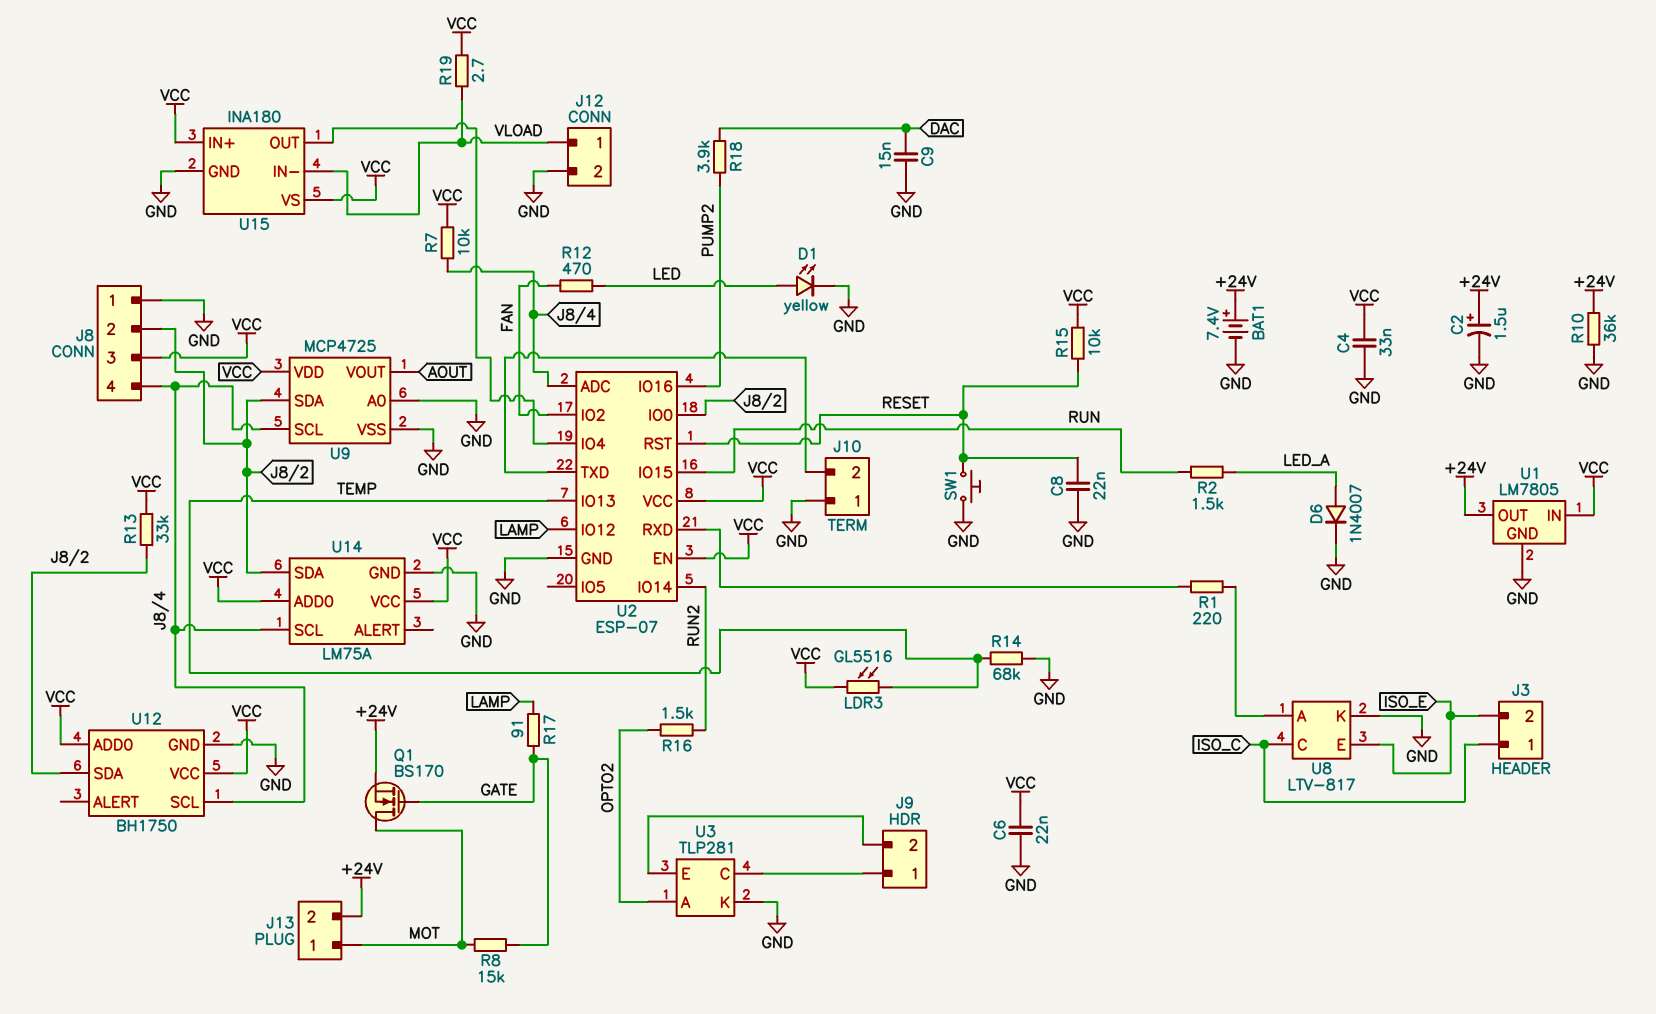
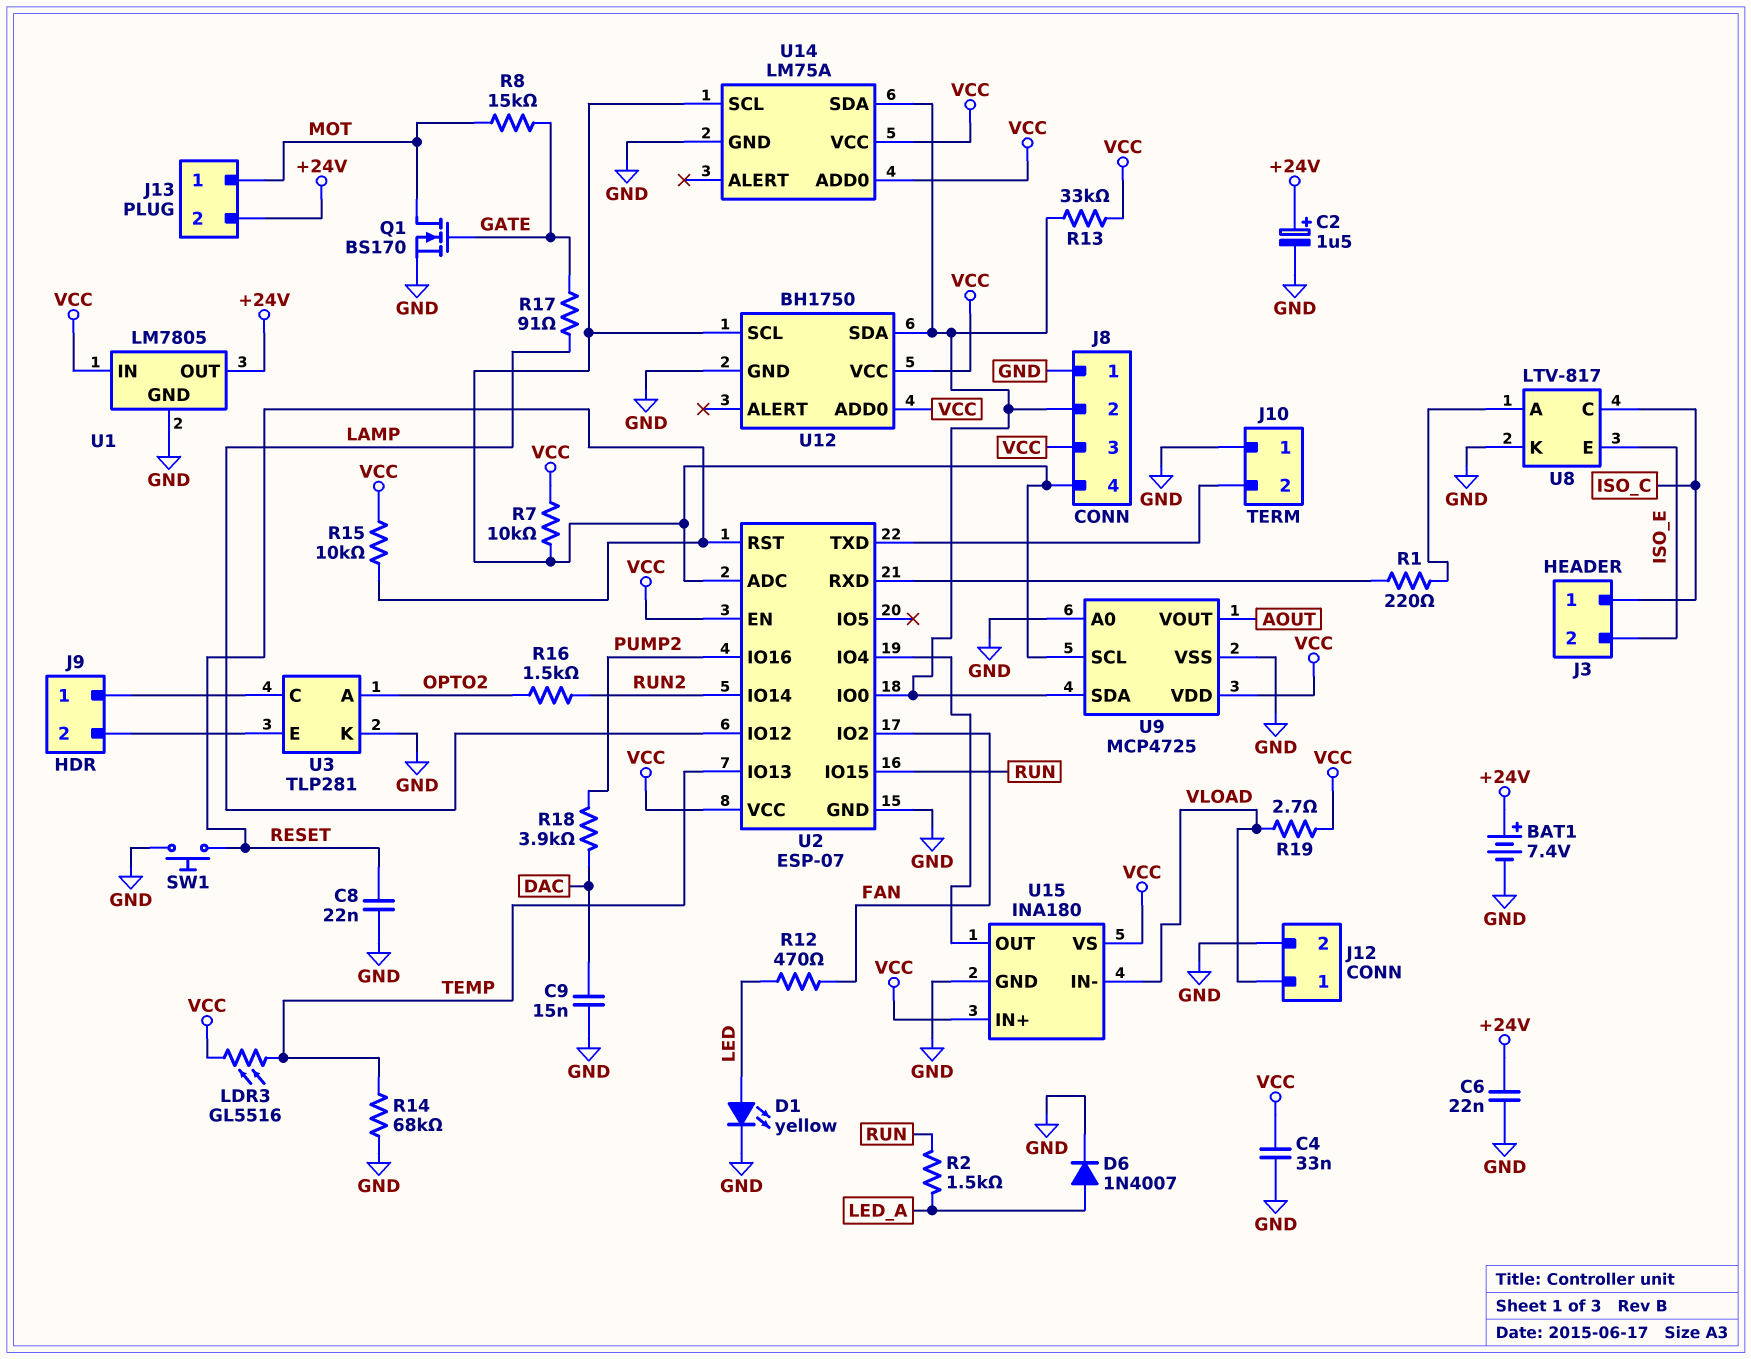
C6: 22nF (GND, VCC) -> 22nF (+24V, GND)
Q1: NMOS BS170 (G GATE, D MOT, S +24V) -> NMOS BS170 (G GATE, D MOT, S GND)
R10: 36k (+24V, GND) -> none

